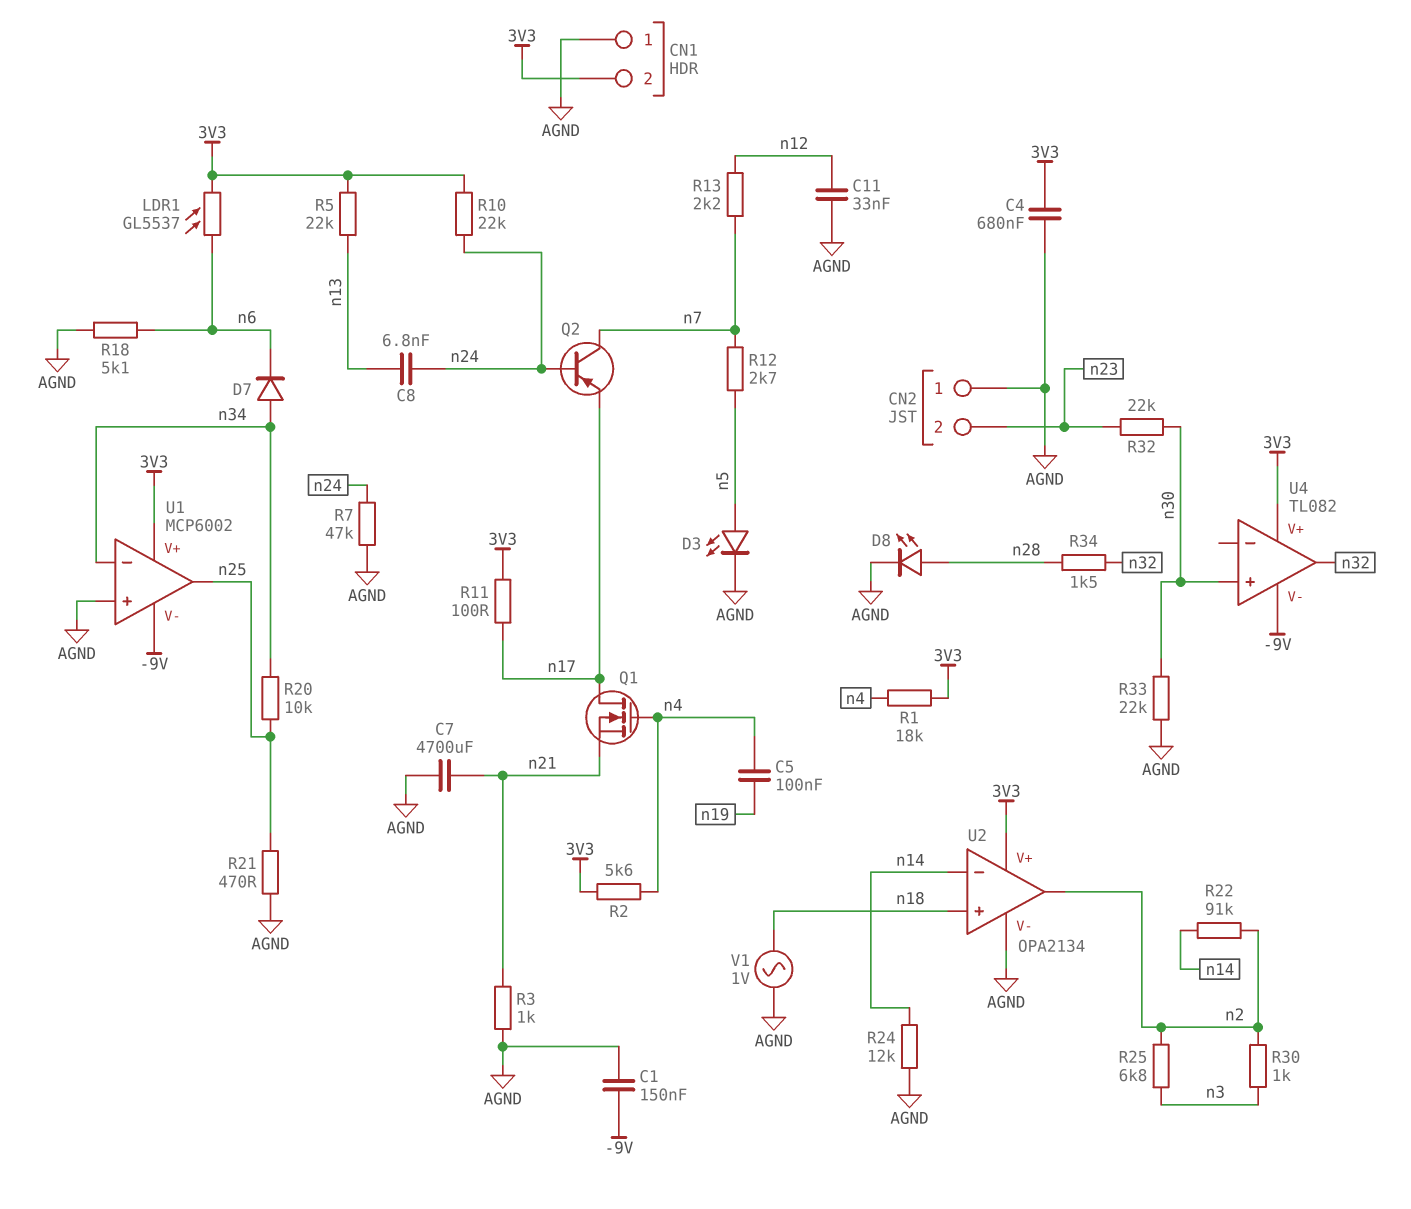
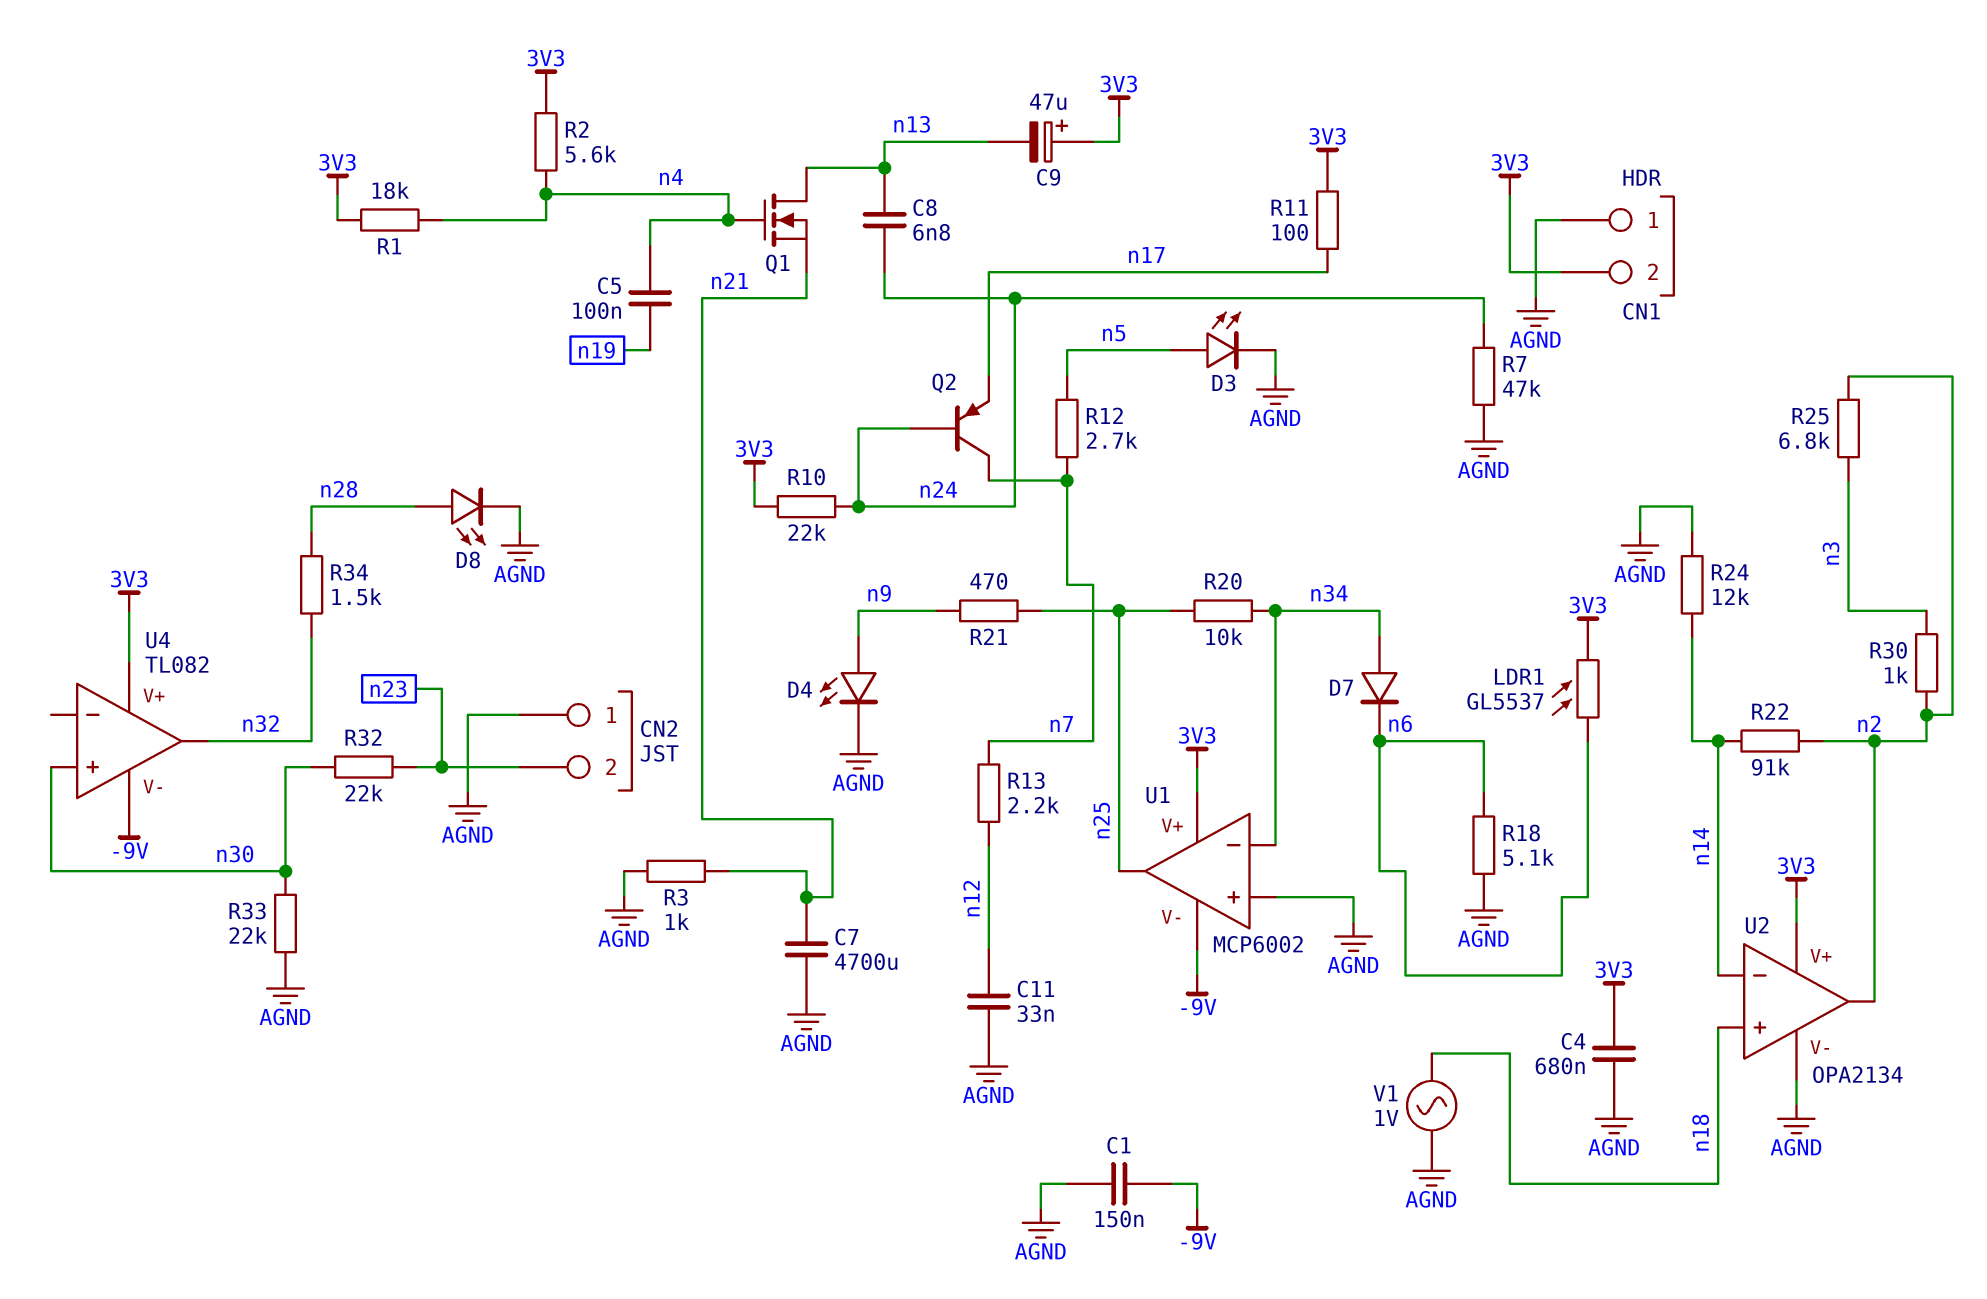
C9: none -> 47uF (plus 3V3, minus n13)
D4: none -> LED (A n9, K AGND)
Q1: NMOS (G n4, D n17, S n21) -> NMOS (G n4, D n13, S n21)
R5: 22k (3V3, n13) -> none
R21: 470 (AGND, n25) -> 470 (n9, n25)

